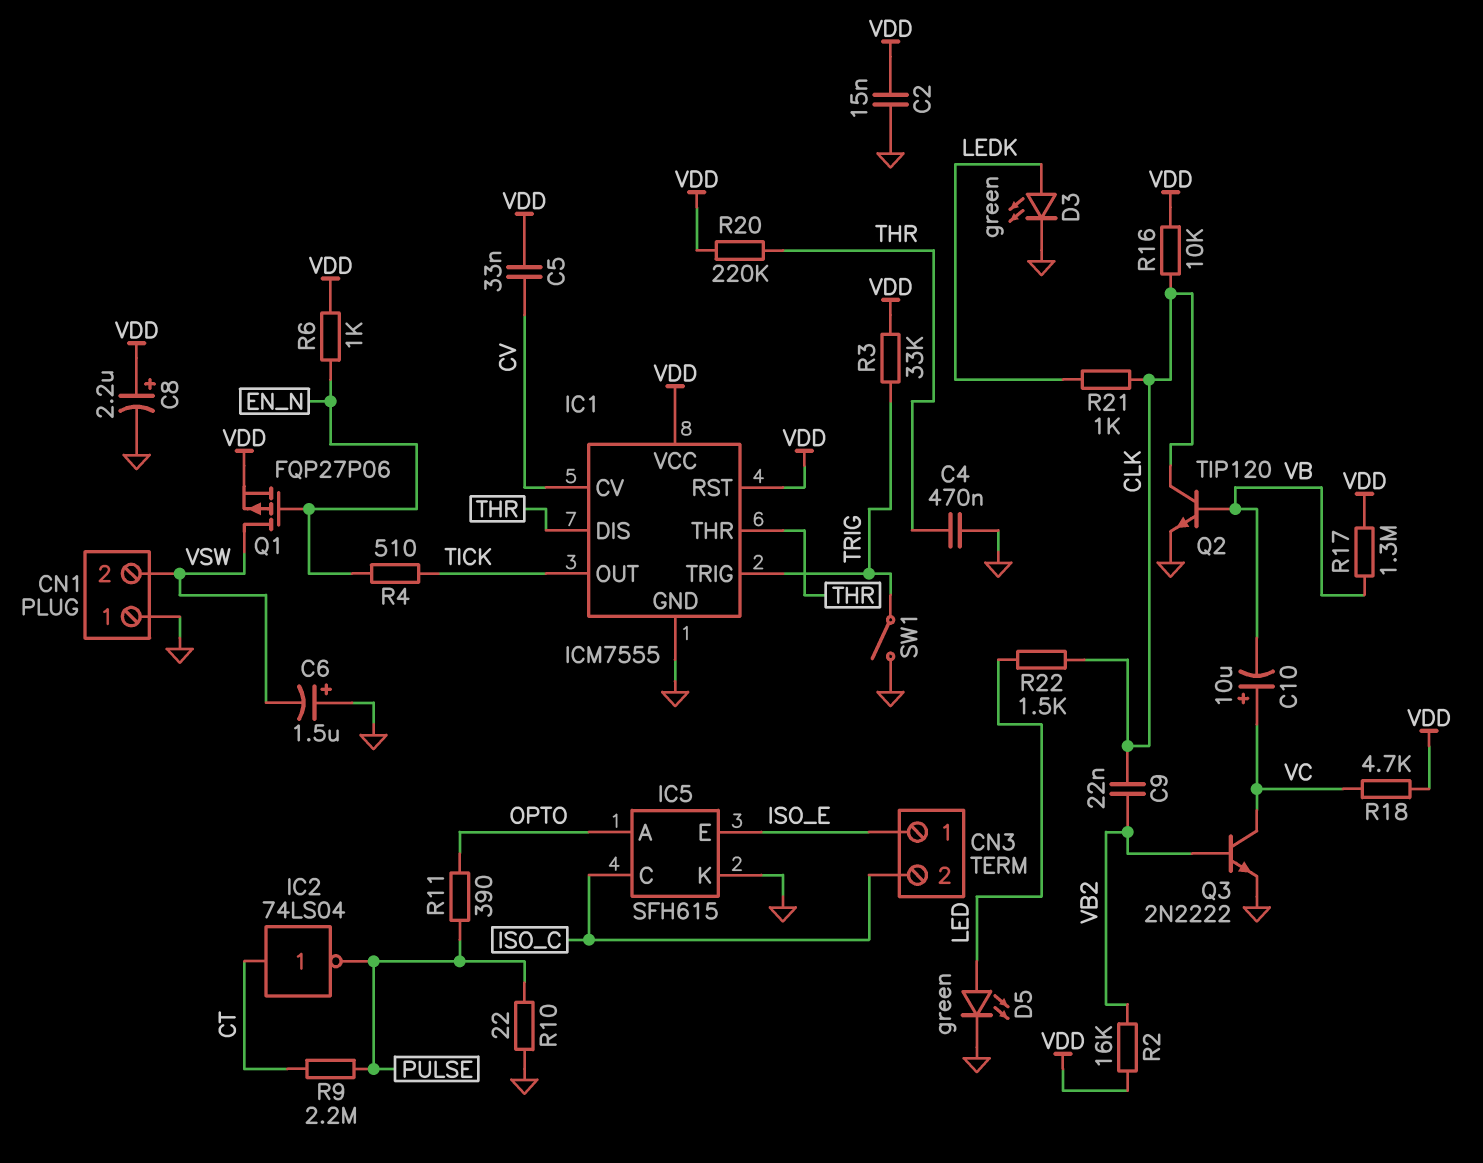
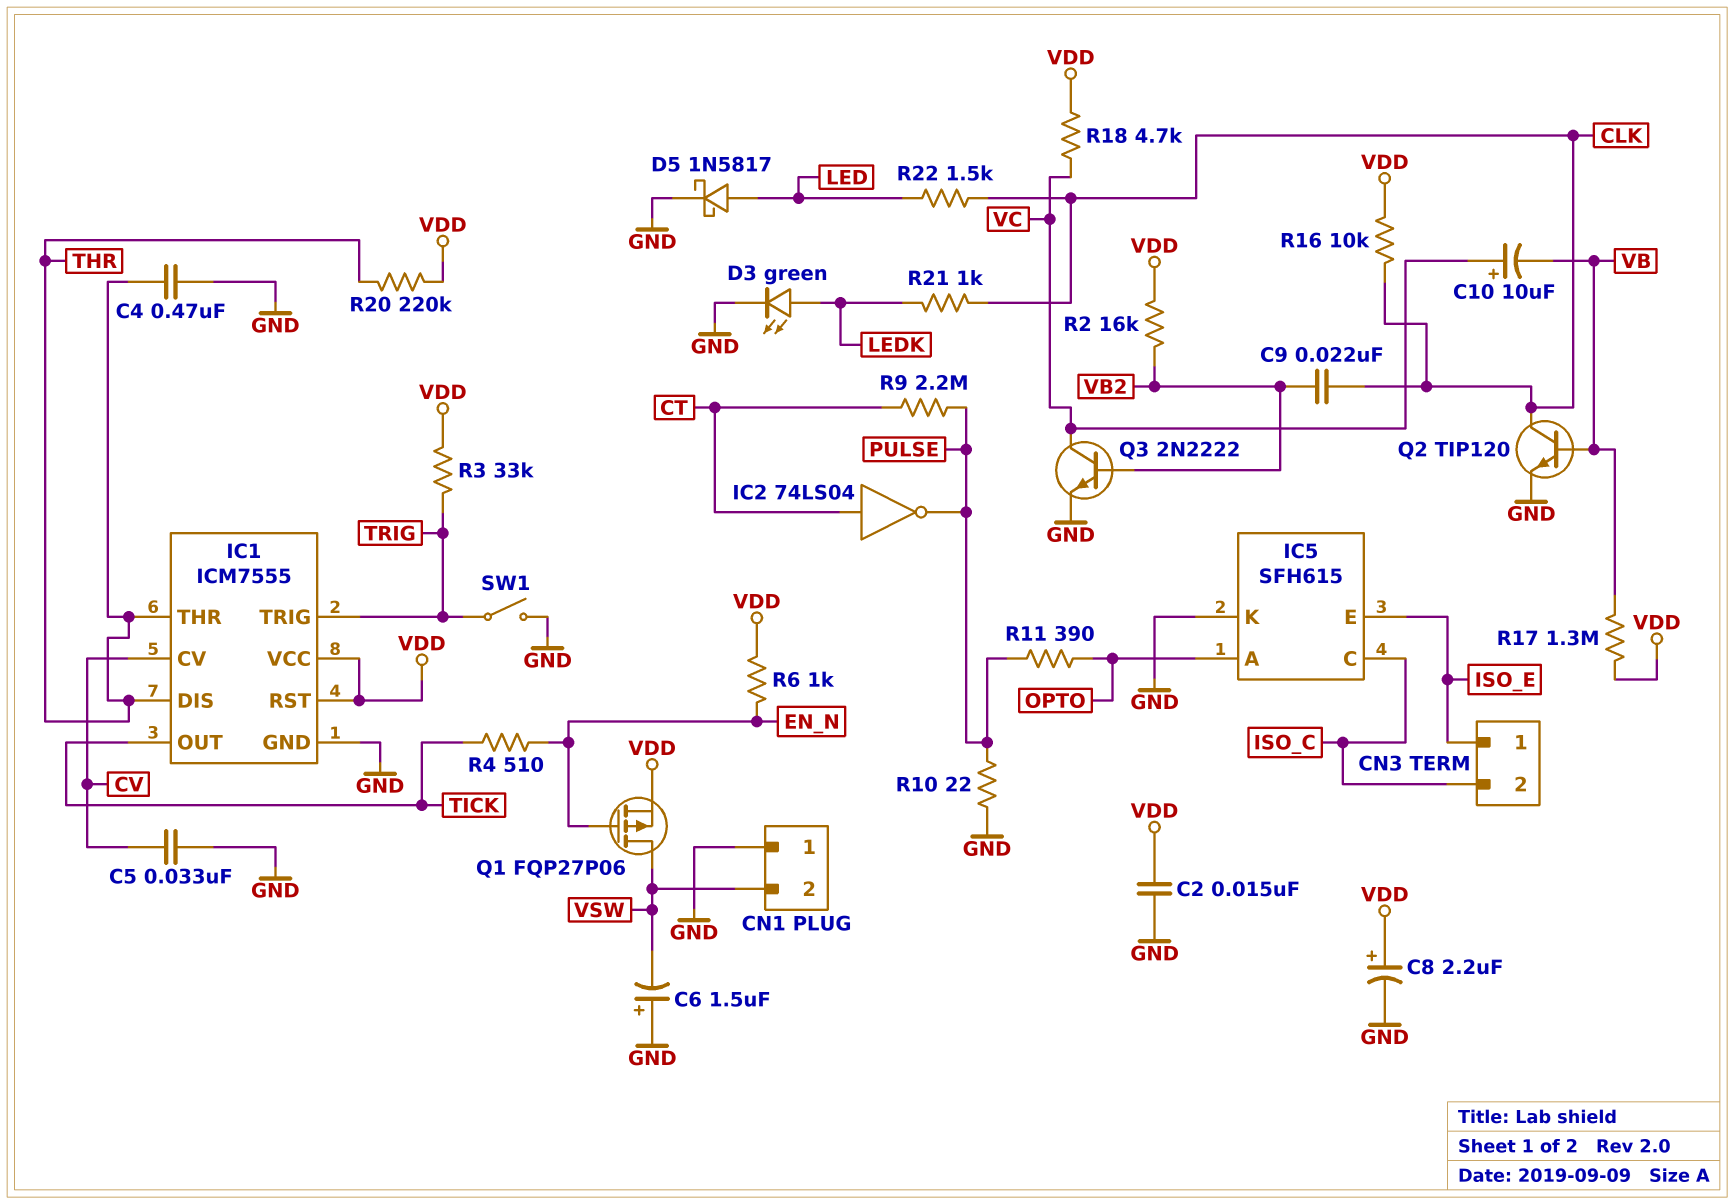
C5: 33nF (CV, VDD) -> 33nF (CV, GND)
D5: LED green (A LED, K GND) -> schottky 1N5817 (A LED, K GND)

